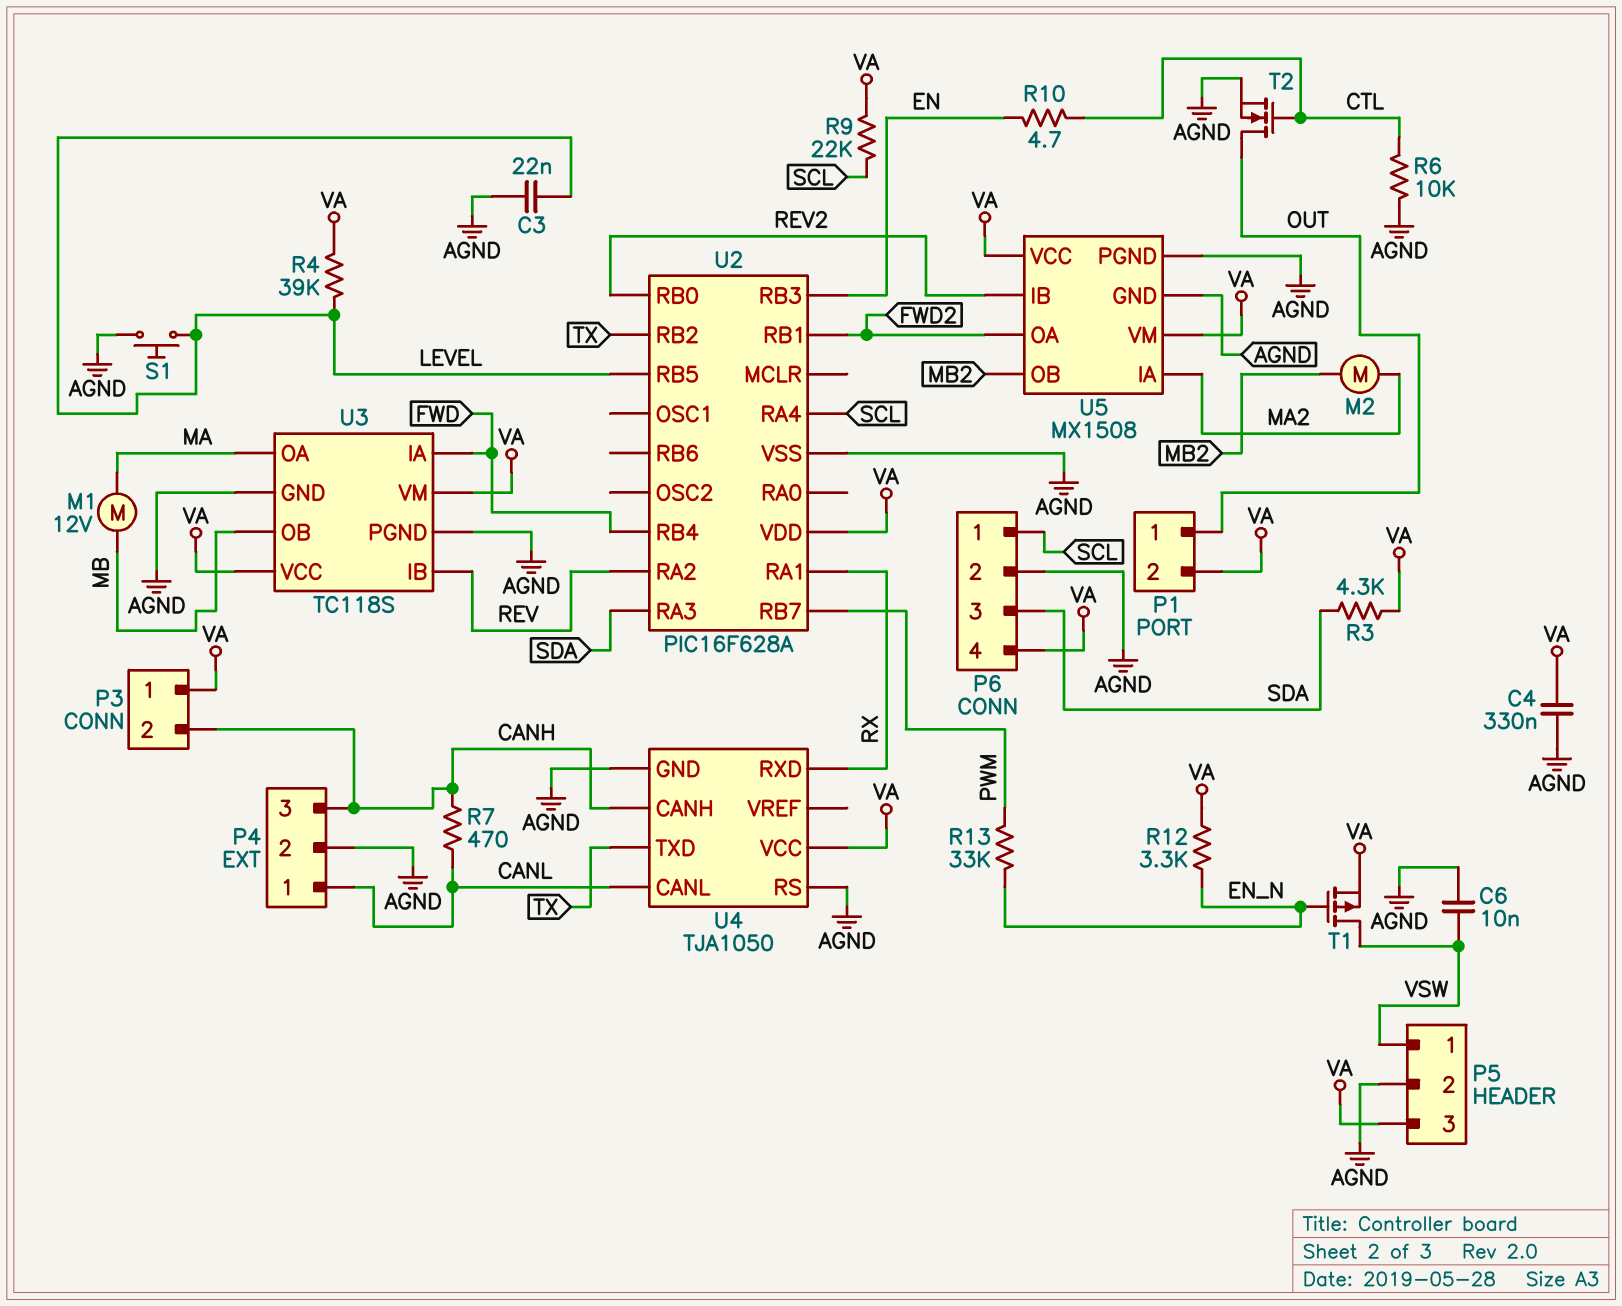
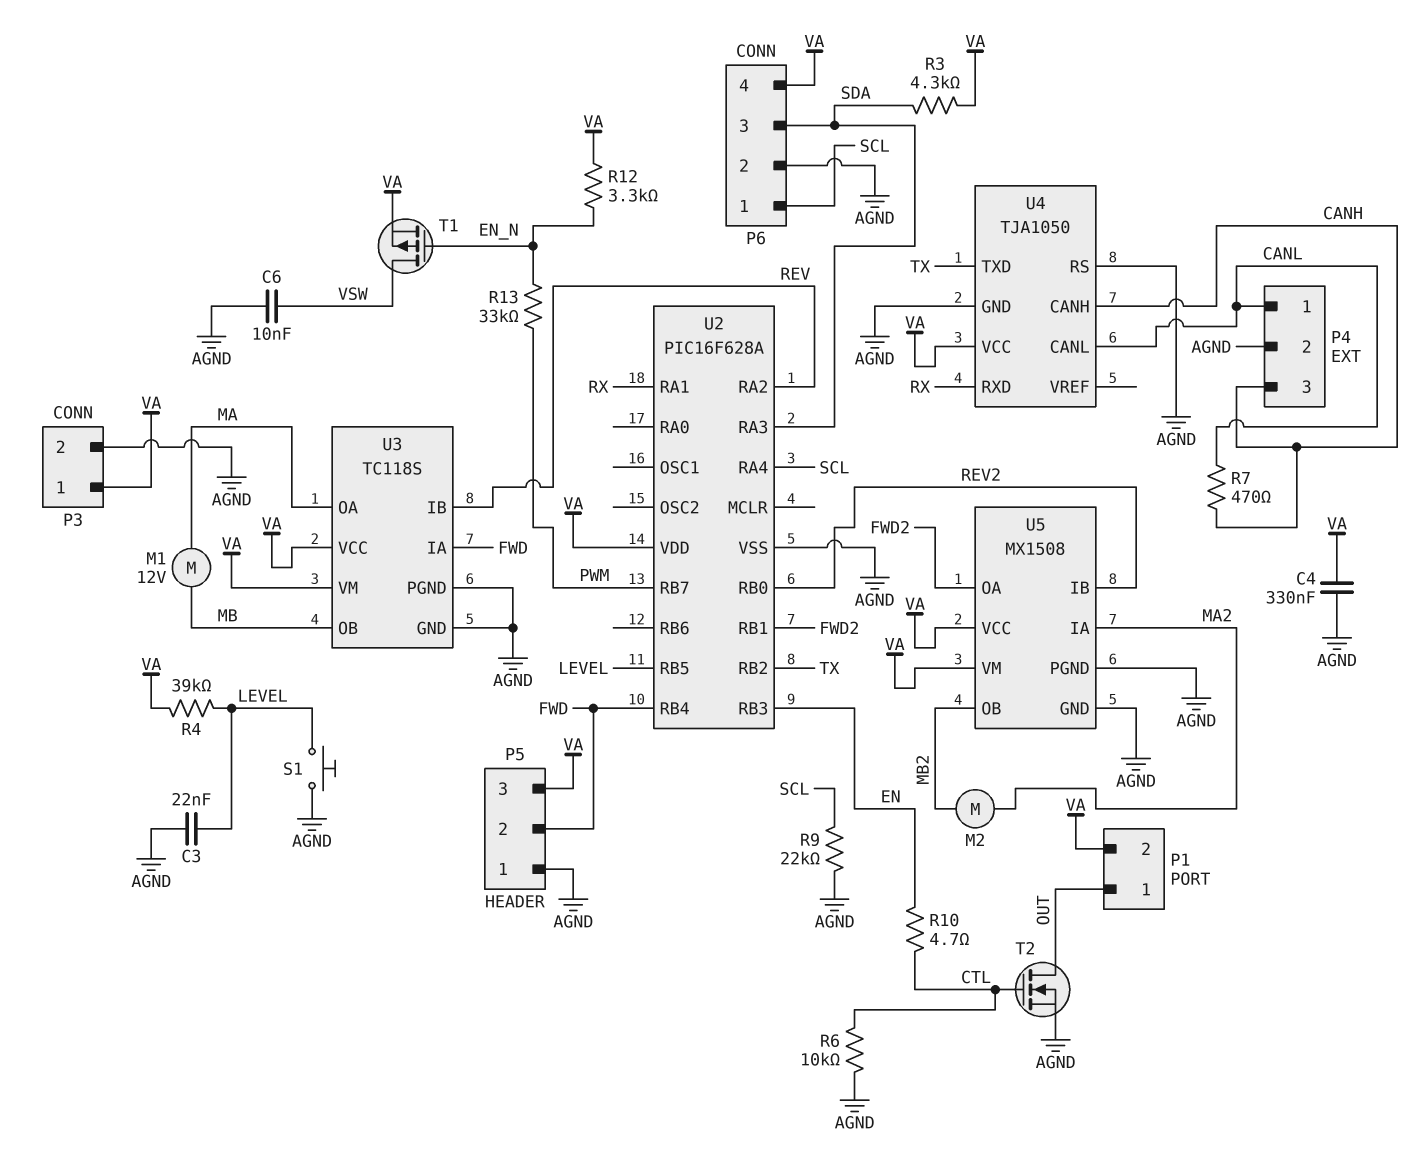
P3 pin 2: CANH -> AGND
P5 pin 1: VSW -> AGND
P5 pin 2: AGND -> FWD
R9: 22k (SCL, VA) -> 22k (AGND, SCL)

